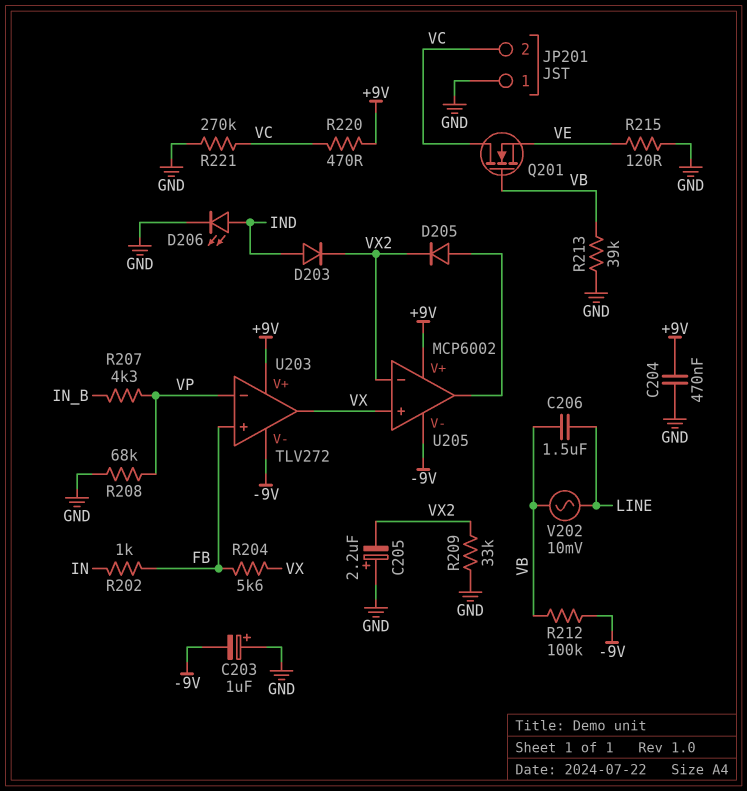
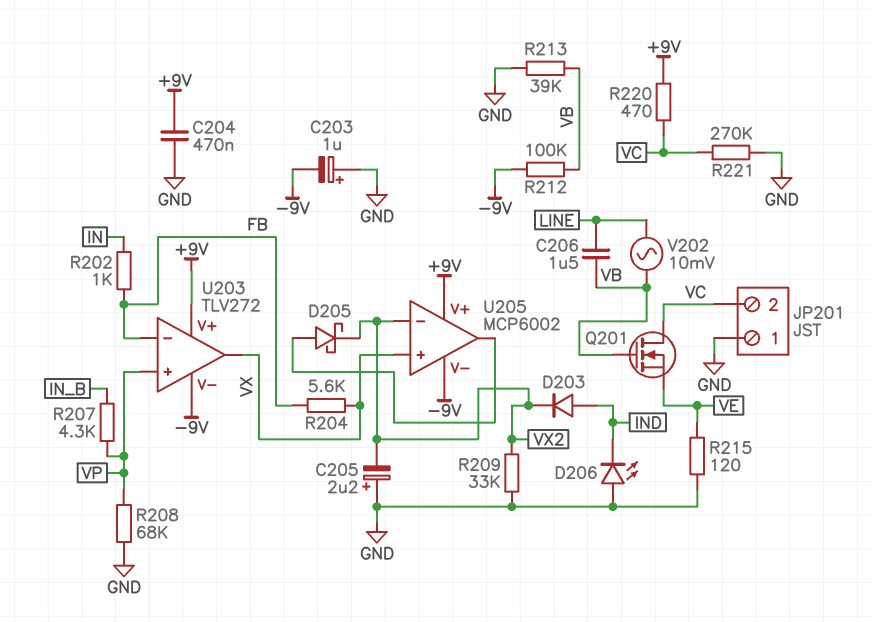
D205: diode (A U205/out, K VX2) -> schottky (A U205/out, K VX2)
D206: LED (A IND, K GND) -> LED (A GND, K IND)
U203 pin in+: FB -> VP
U203 pin in-: VP -> FB

